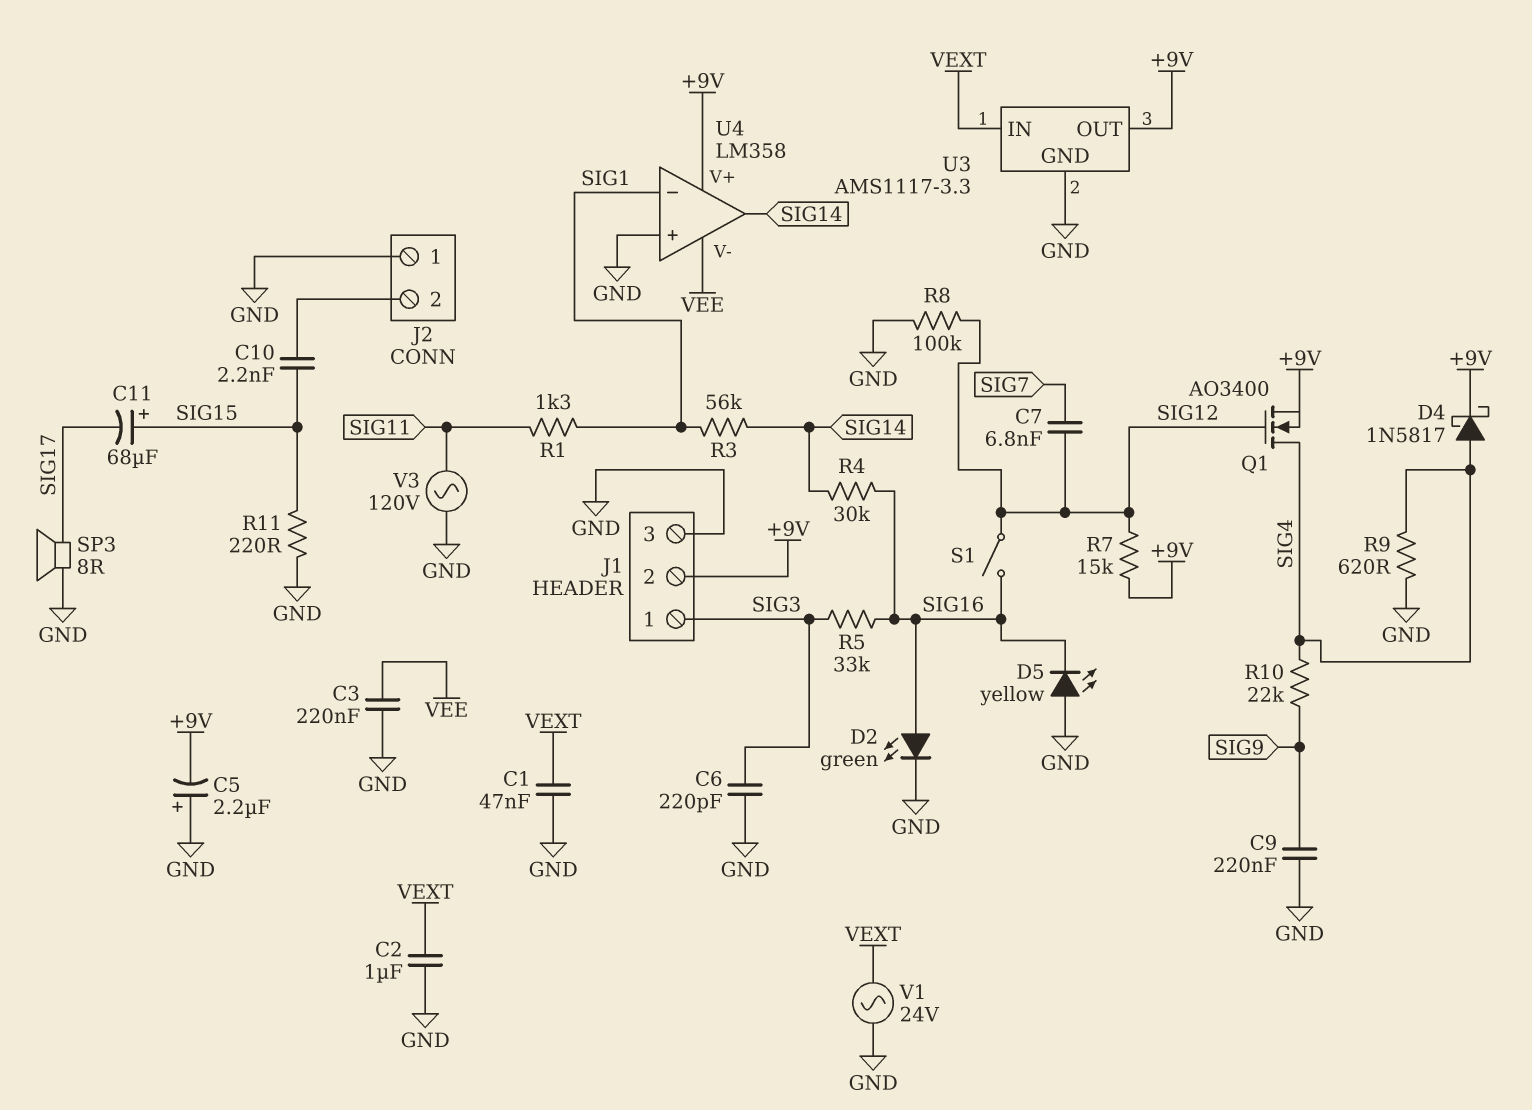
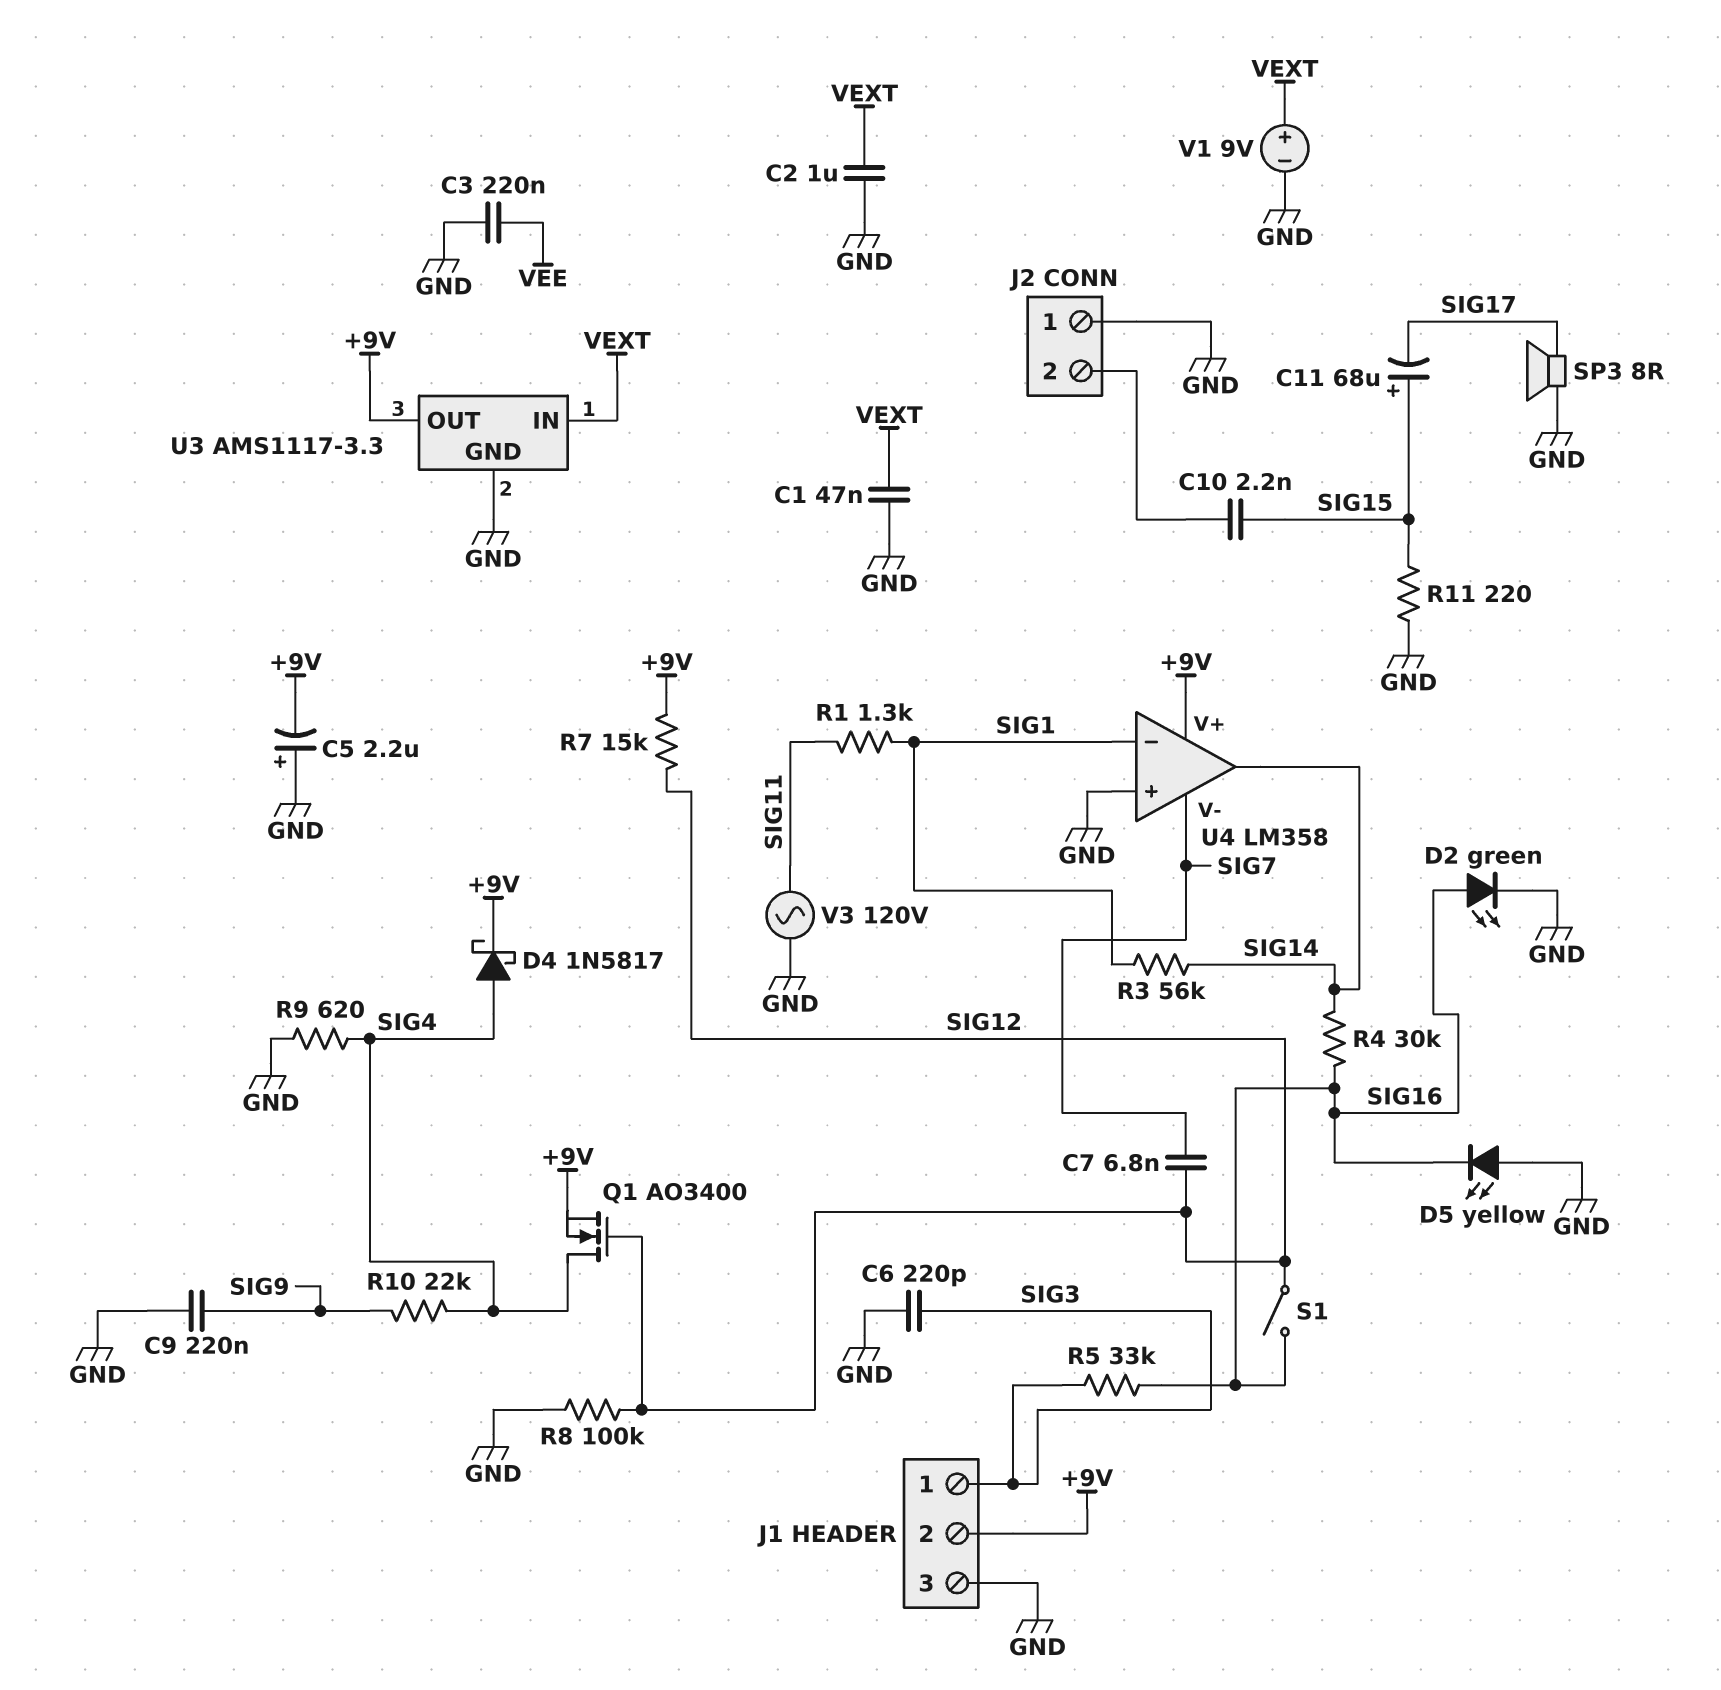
U4 pin V-: VEE -> SIG7
V1: AC 24V (GND, VEXT) -> 9V (plus VEXT, minus GND)

